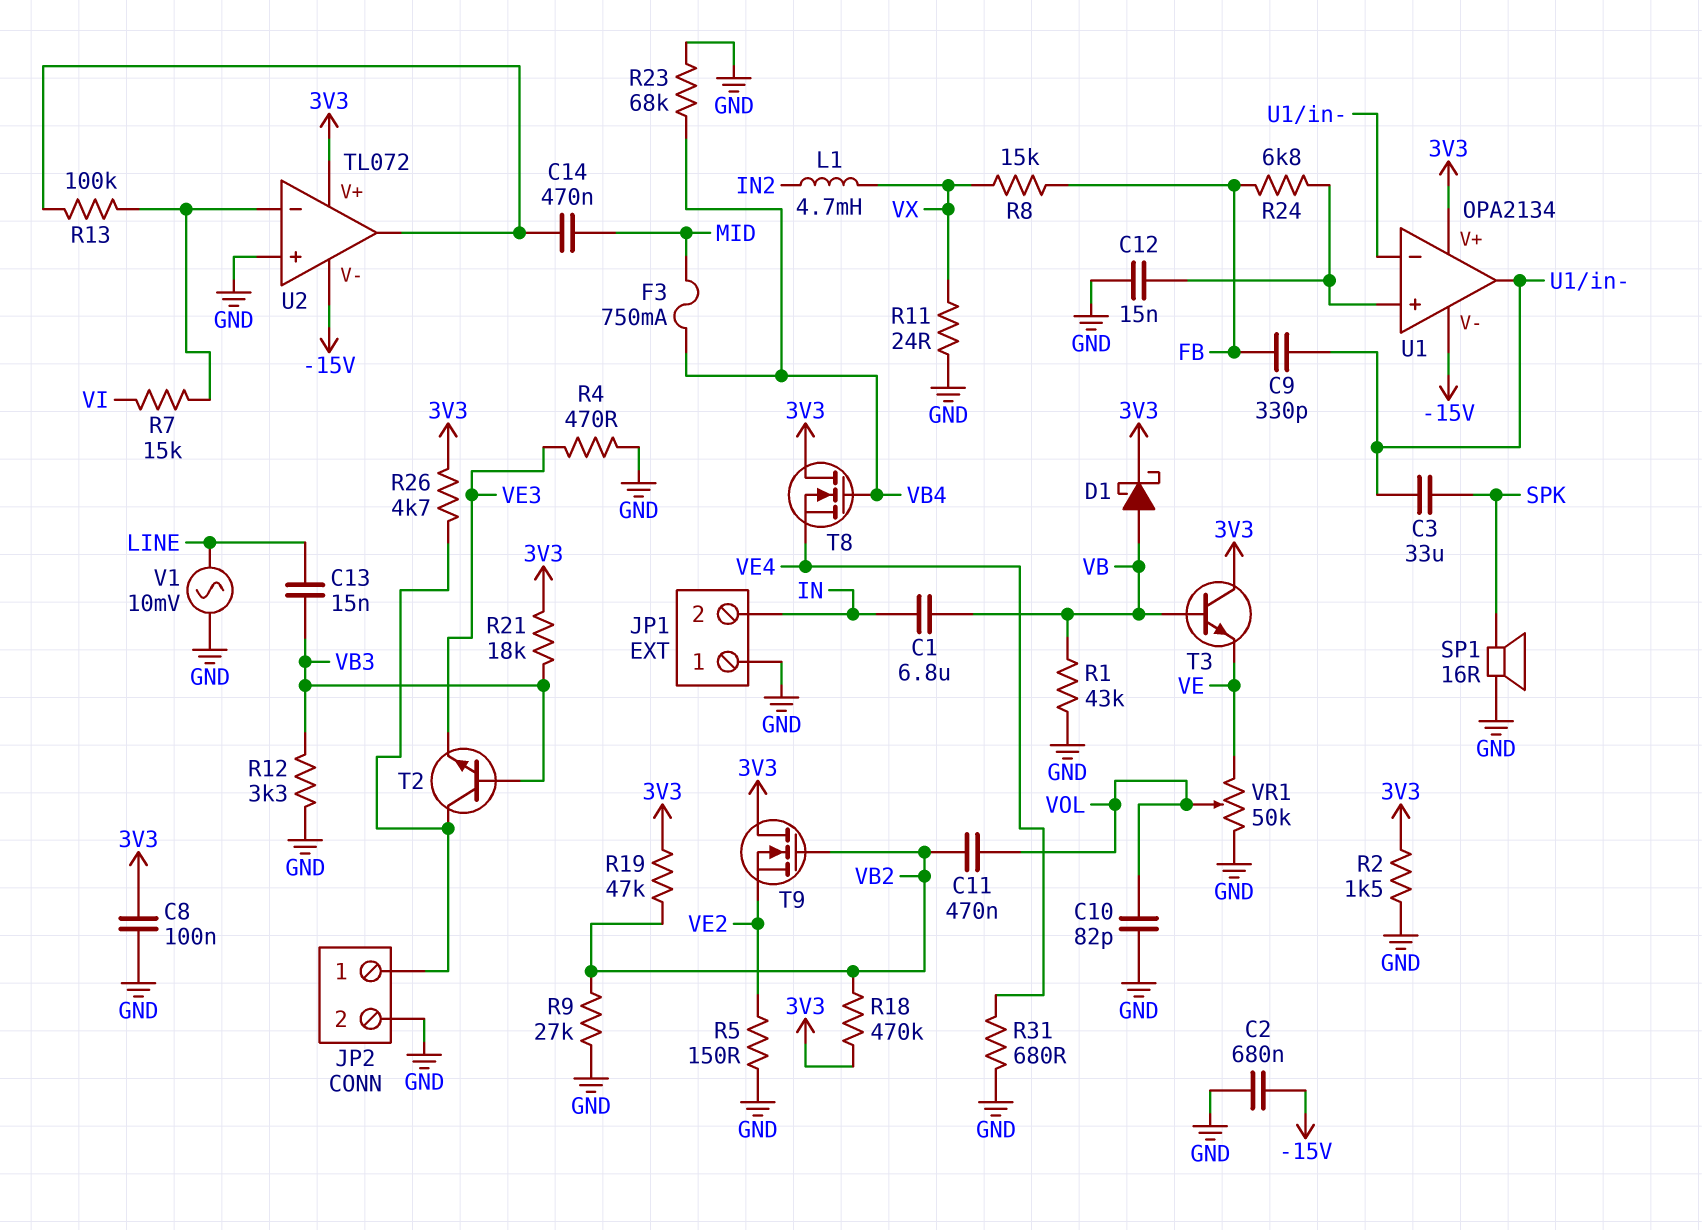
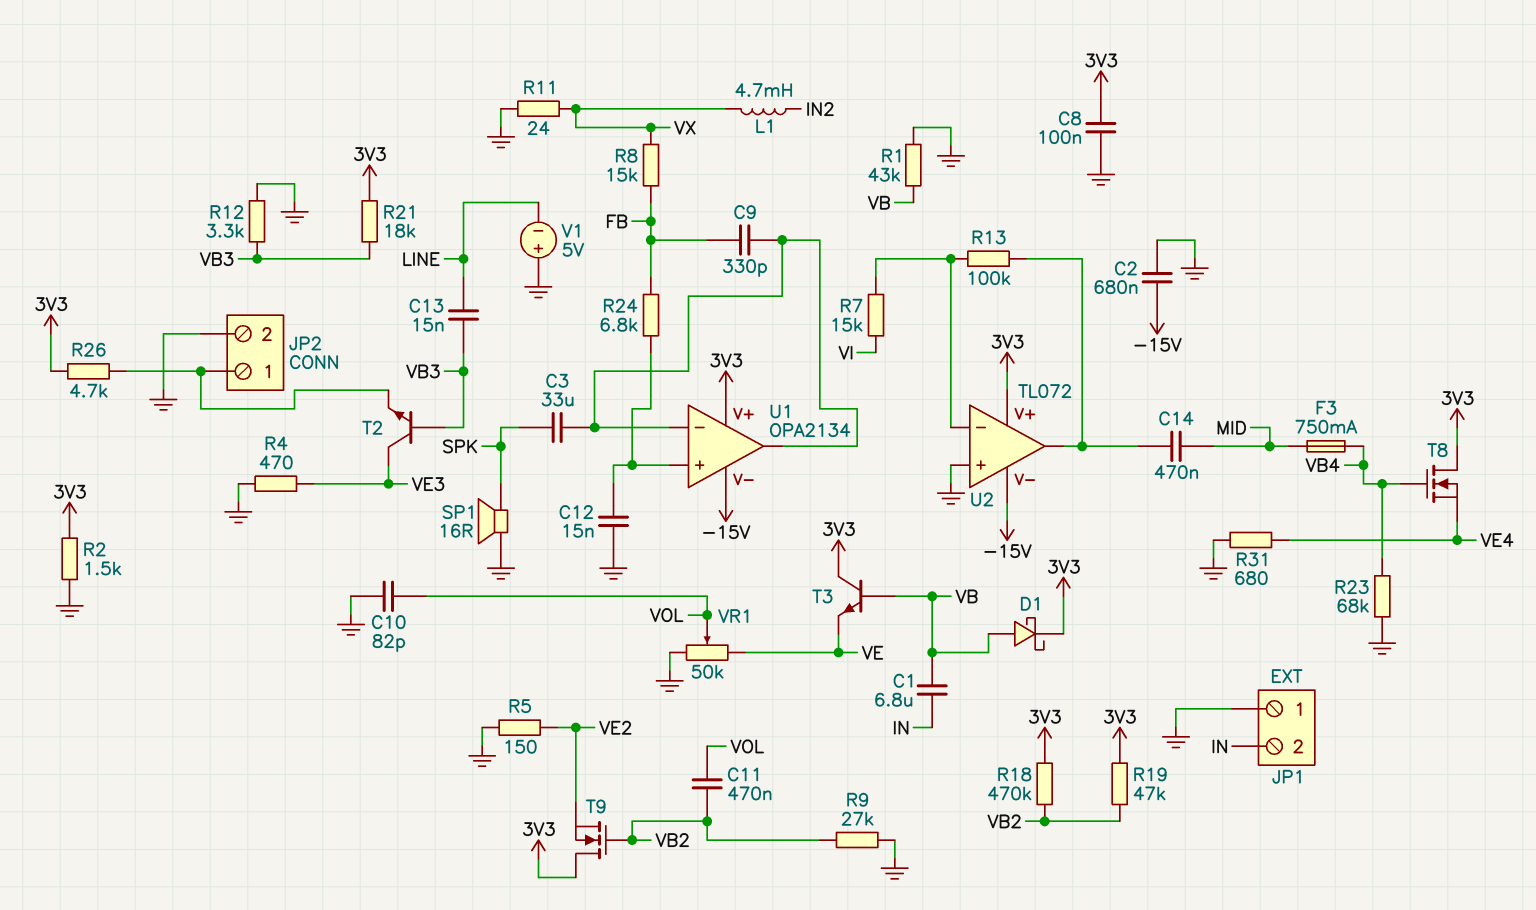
T2: NPN (B VB3, C JP2/1, E VE3) -> NPN (B VB3, C VE3, E JP2/1)
V1: AC 10mV (GND, LINE) -> 5V (plus GND, minus LINE)

